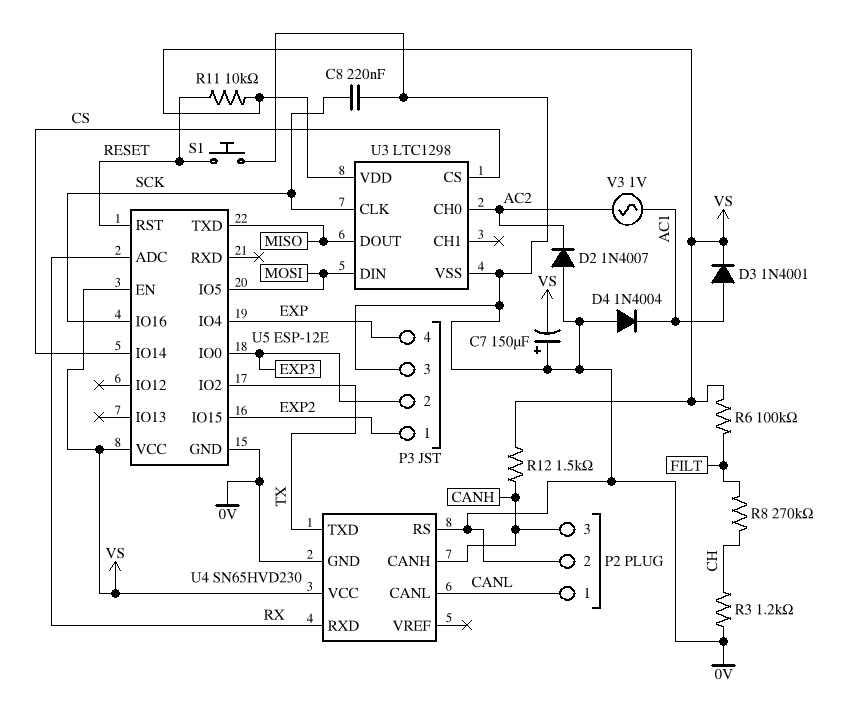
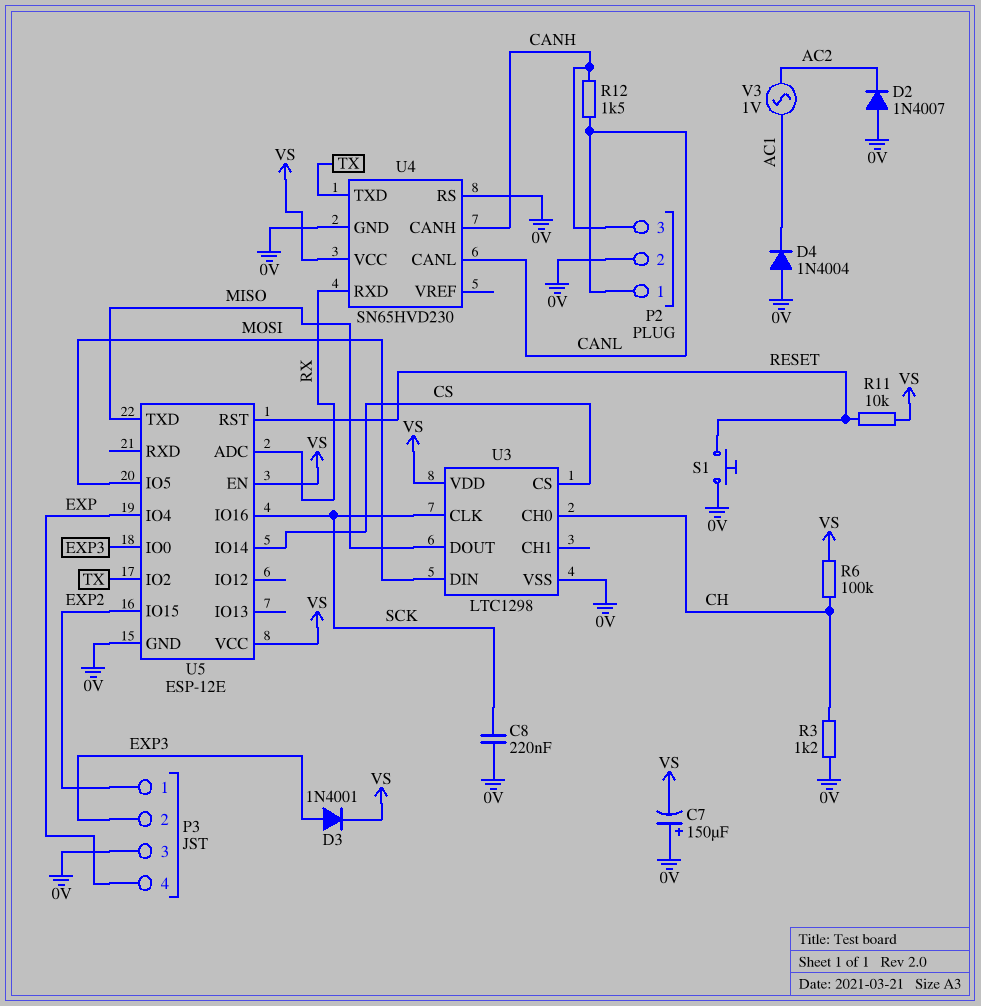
D3: diode 1N4001 (A AC1, K VS) -> diode 1N4001 (A EXP3, K VS)
R6: 100k (FILT, VS) -> 100k (CH, VS)
R8: 270k (CH, FILT) -> none
R12: 1.5k (CANH, VS) -> 1.5k (CANH, CANL)
U3 pin CH0: AC2 -> CH

